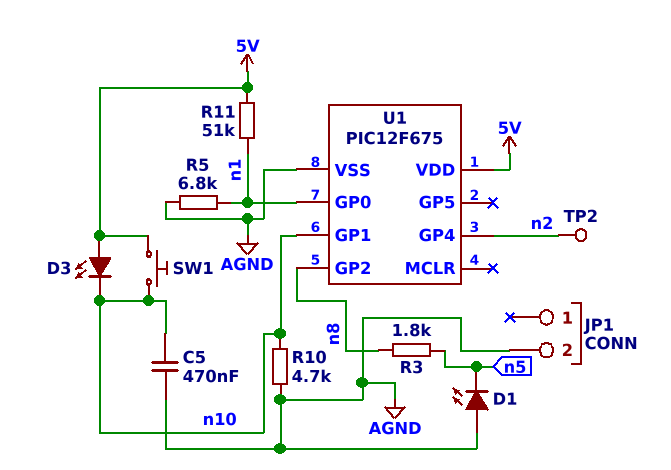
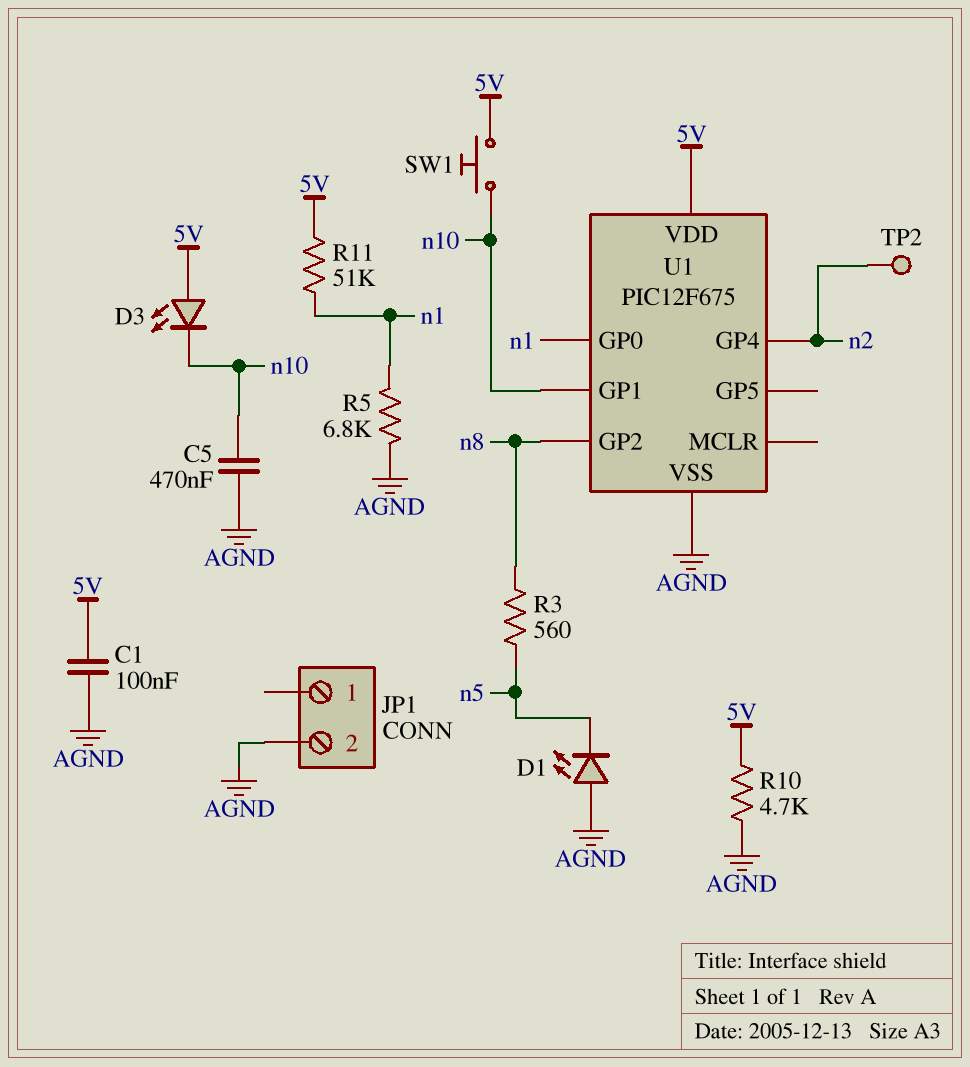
C1: none -> 100nF (5V, AGND)
R3: 1.8k (n5, n8) -> 560 (n5, n8)
R10: 4.7k (AGND, n10) -> 4.7k (5V, AGND)

